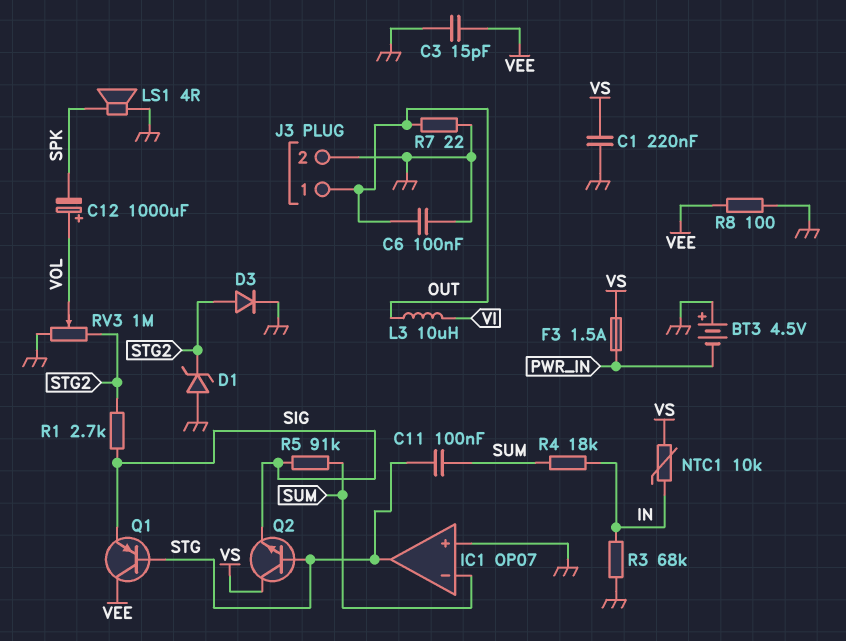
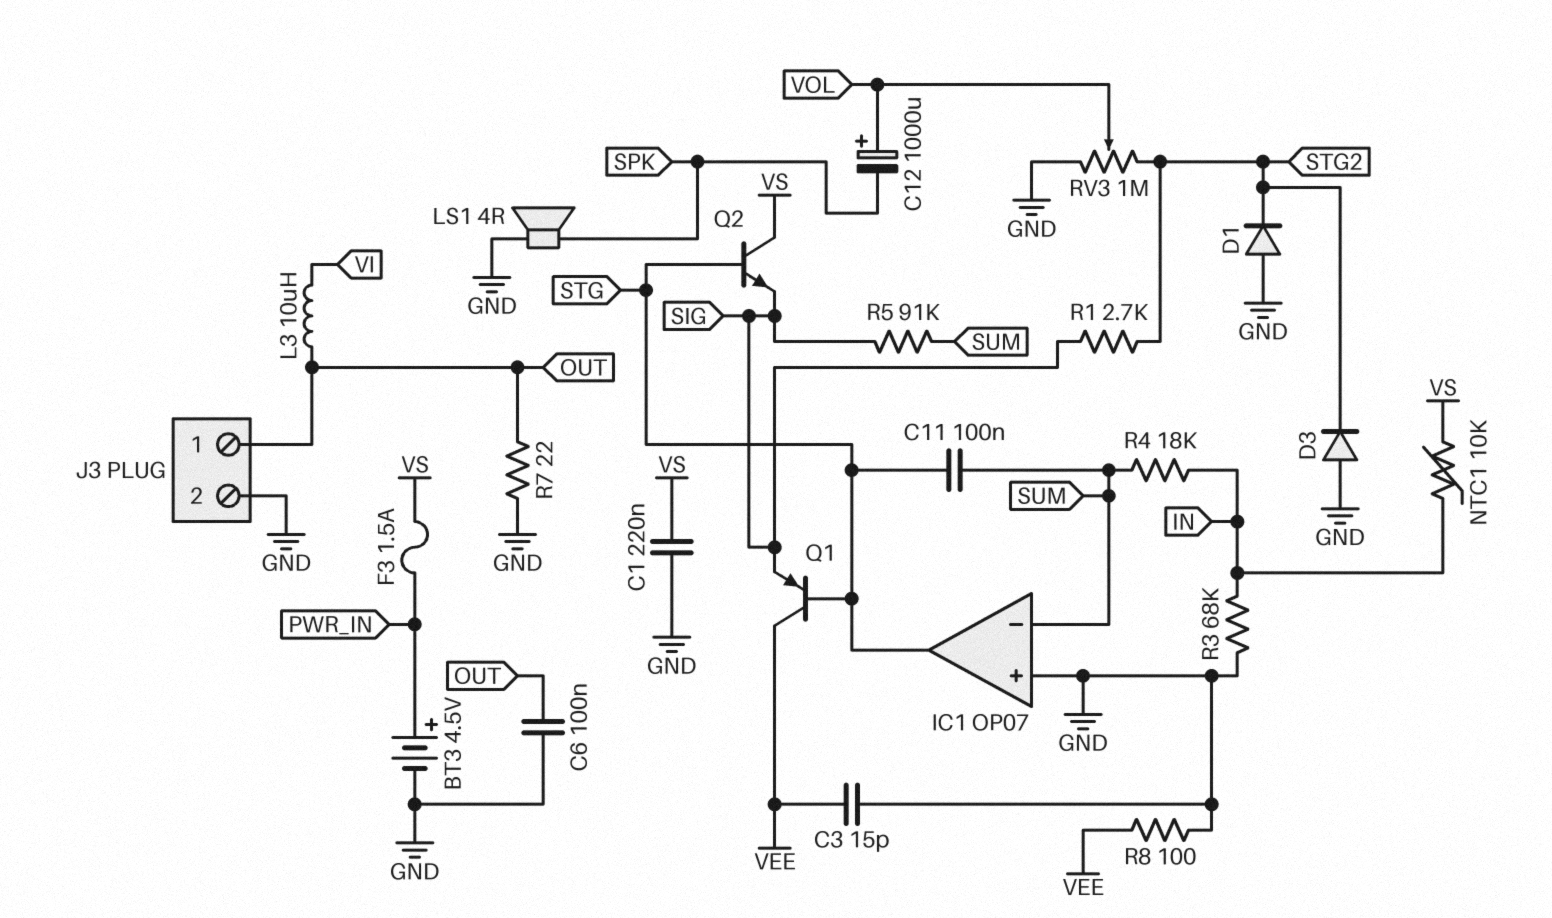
BT3: 4.5V (plus GND, minus PWR_IN) -> 4.5V (plus PWR_IN, minus GND)
D1: zener (A GND, K STG2) -> diode (A GND, K STG2)
D3: diode (A STG2, K GND) -> diode (A GND, K STG2)

